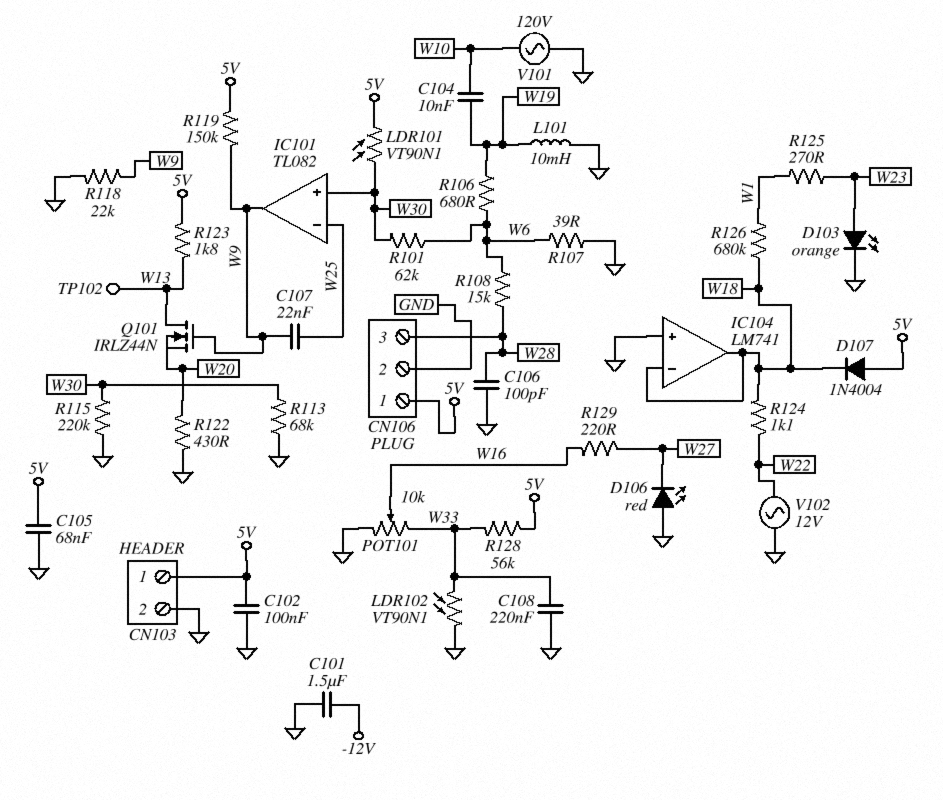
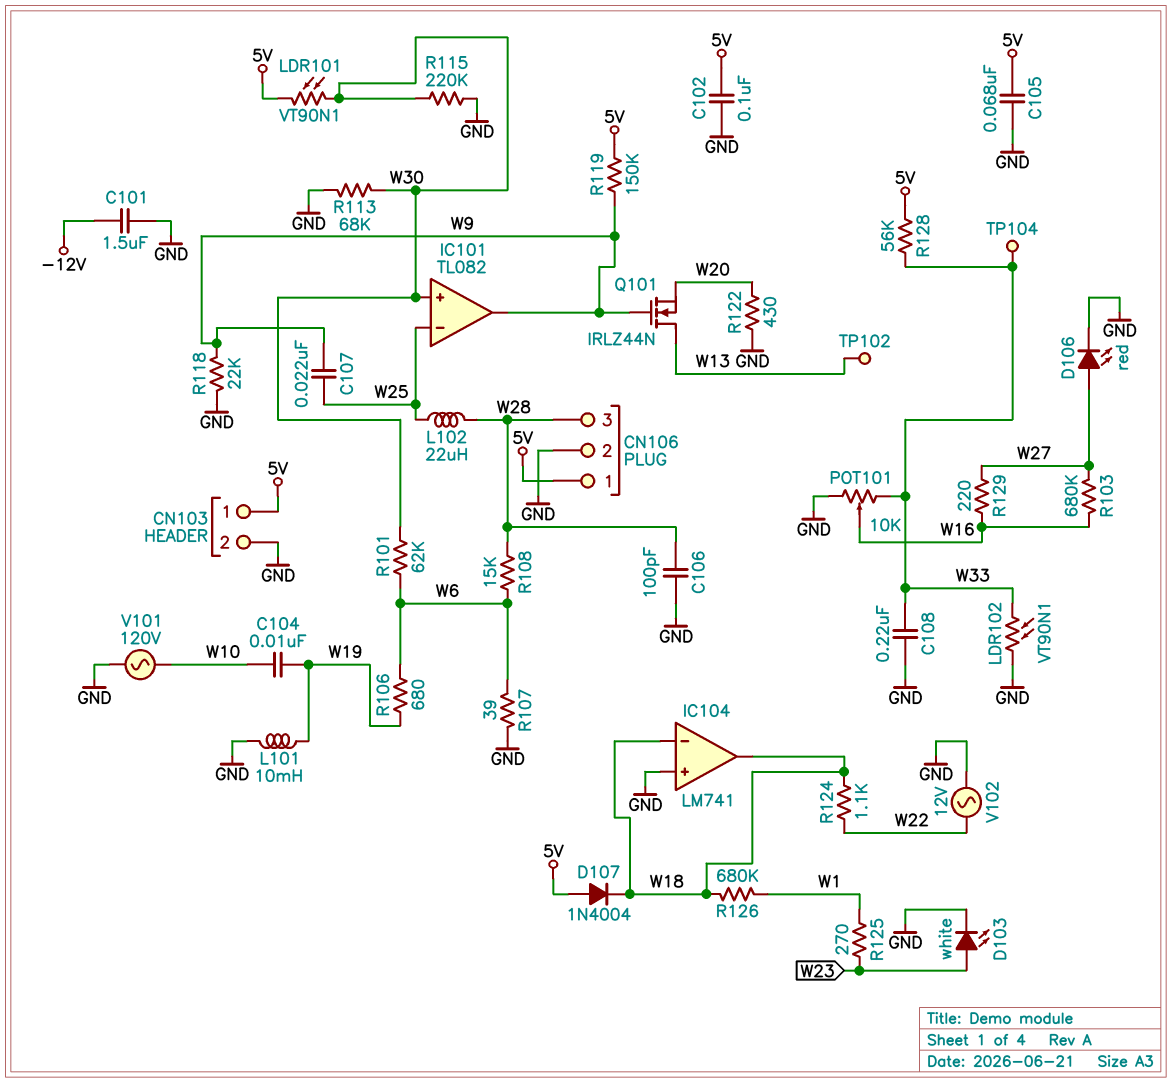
D103: LED orange (A W23, K GND) -> LED white (A W23, K GND)
D106: LED red (A GND, K W27) -> LED red (A W27, K GND)
L102: none -> 22uH (W25, W28)
R103: none -> 680k (W16, W27)
R123: 1.8k (5V, W13) -> none
TP104: none -> test point (W33)

